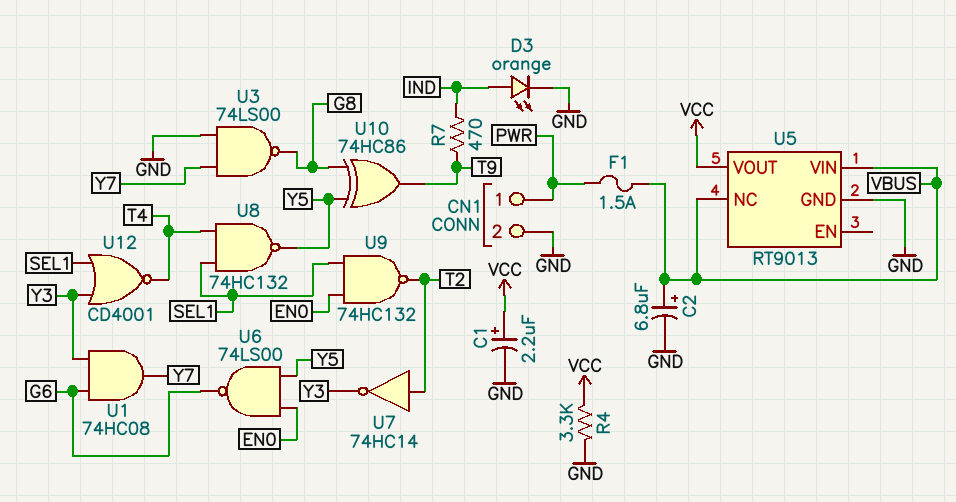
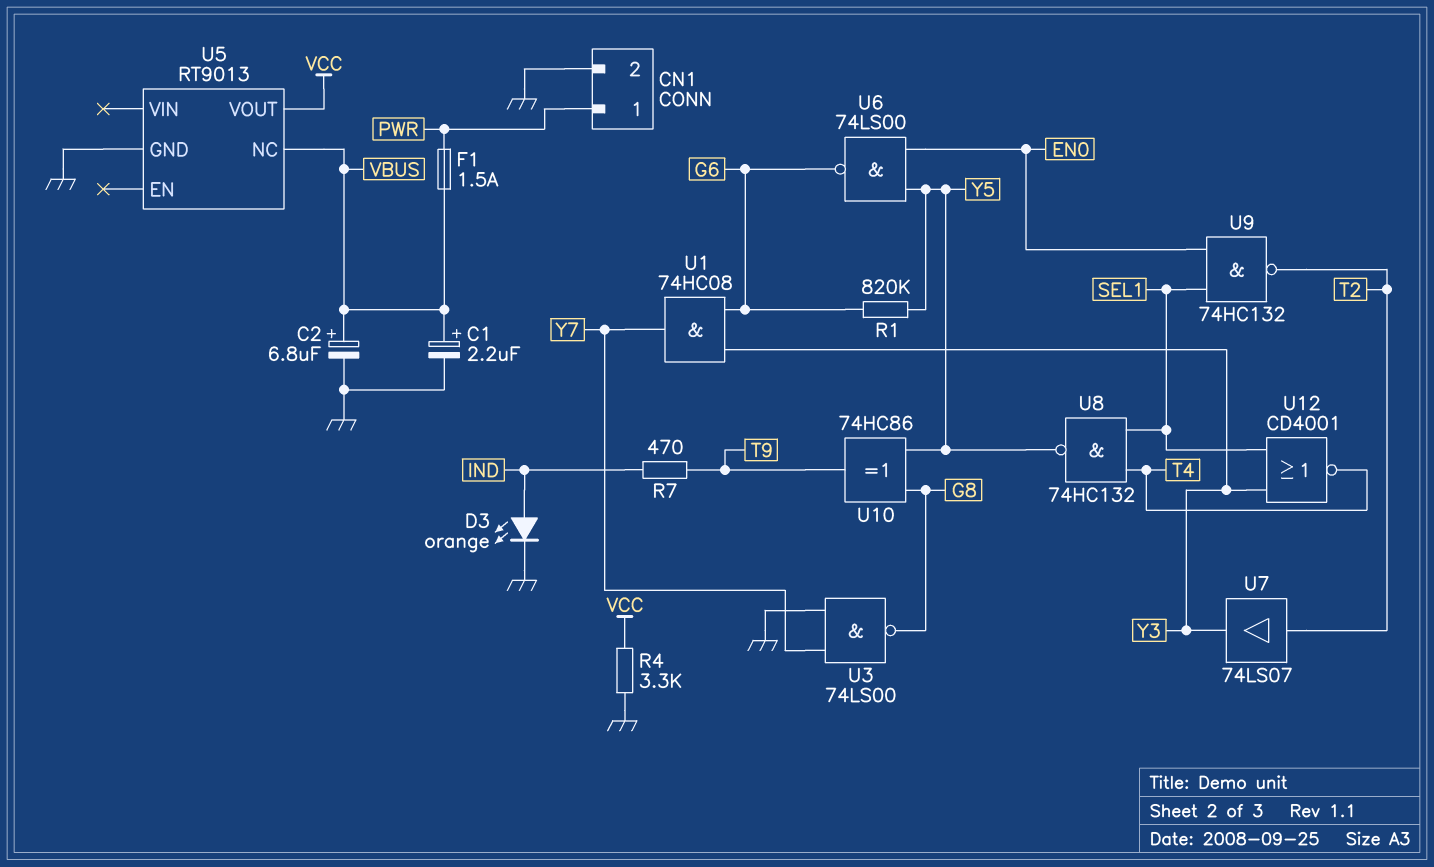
C1: 2.2uF (plus VCC, minus GND) -> 2.2uF (plus VBUS, minus GND)
R1: none -> 820k (G6, Y5)
U5 pin VIN: VBUS -> none
U7: NOT 74HC14 (in T2, out Y3) -> buffer 74LS07 (in T2, out Y3)

